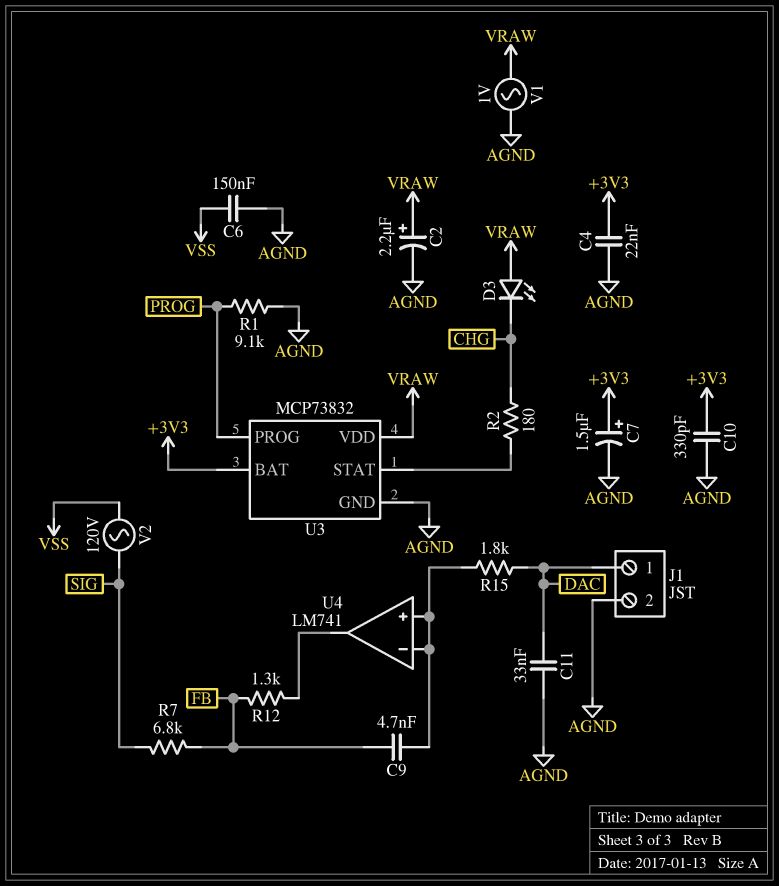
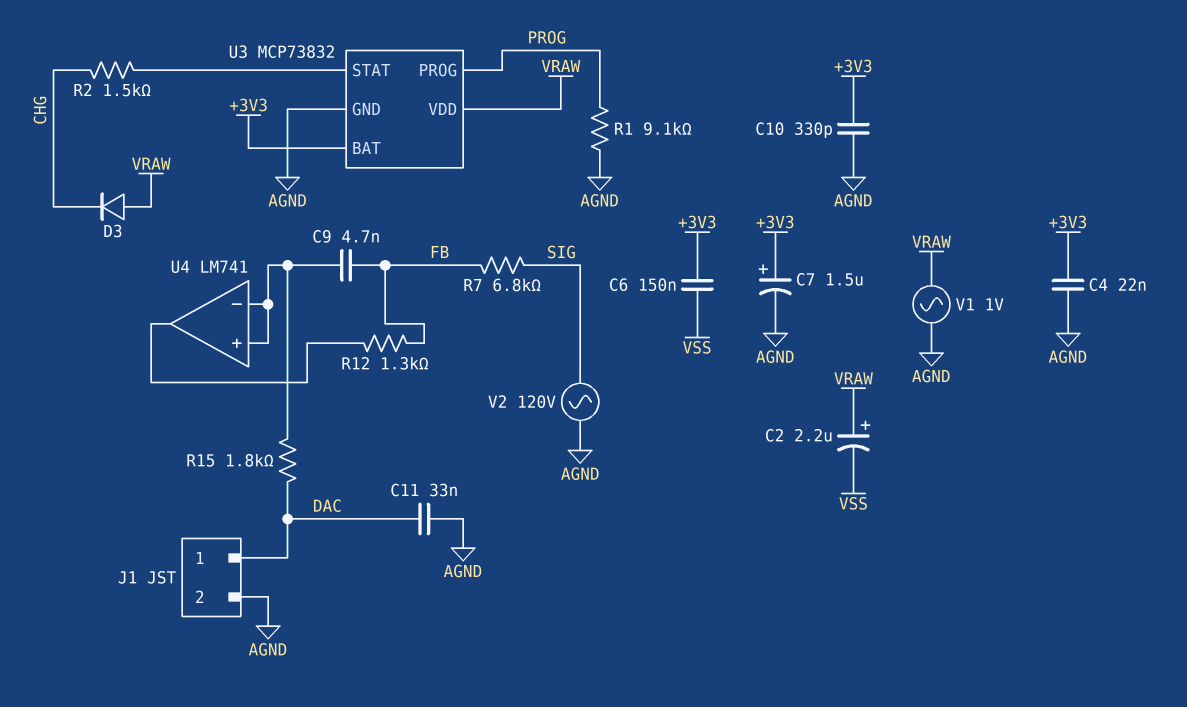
C2: 2.2uF (plus VRAW, minus AGND) -> 2.2uF (plus VRAW, minus VSS)
C6: 150nF (AGND, VSS) -> 150nF (+3V3, VSS)
D3: LED (A VRAW, K CHG) -> diode (A VRAW, K CHG)
R2: 180 (CHG, U3/STAT) -> 1.5k (CHG, U3/STAT)
V2: AC 120V (SIG, VSS) -> AC 120V (AGND, SIG)

